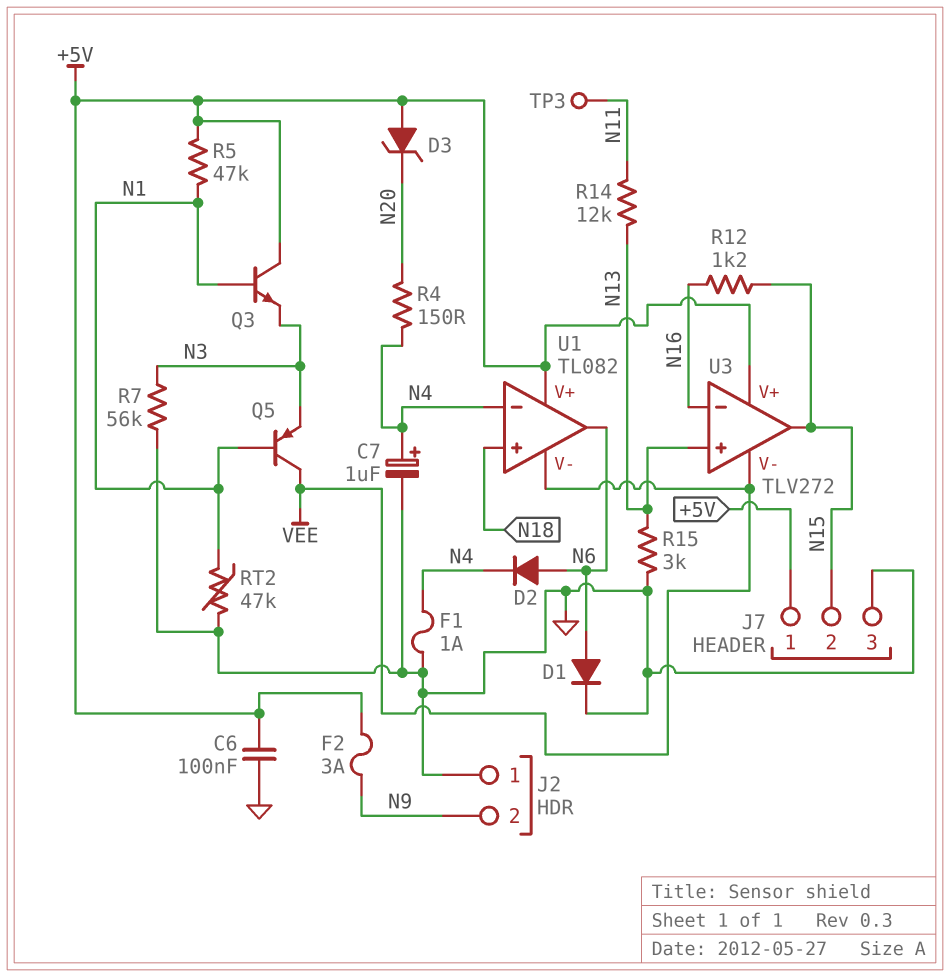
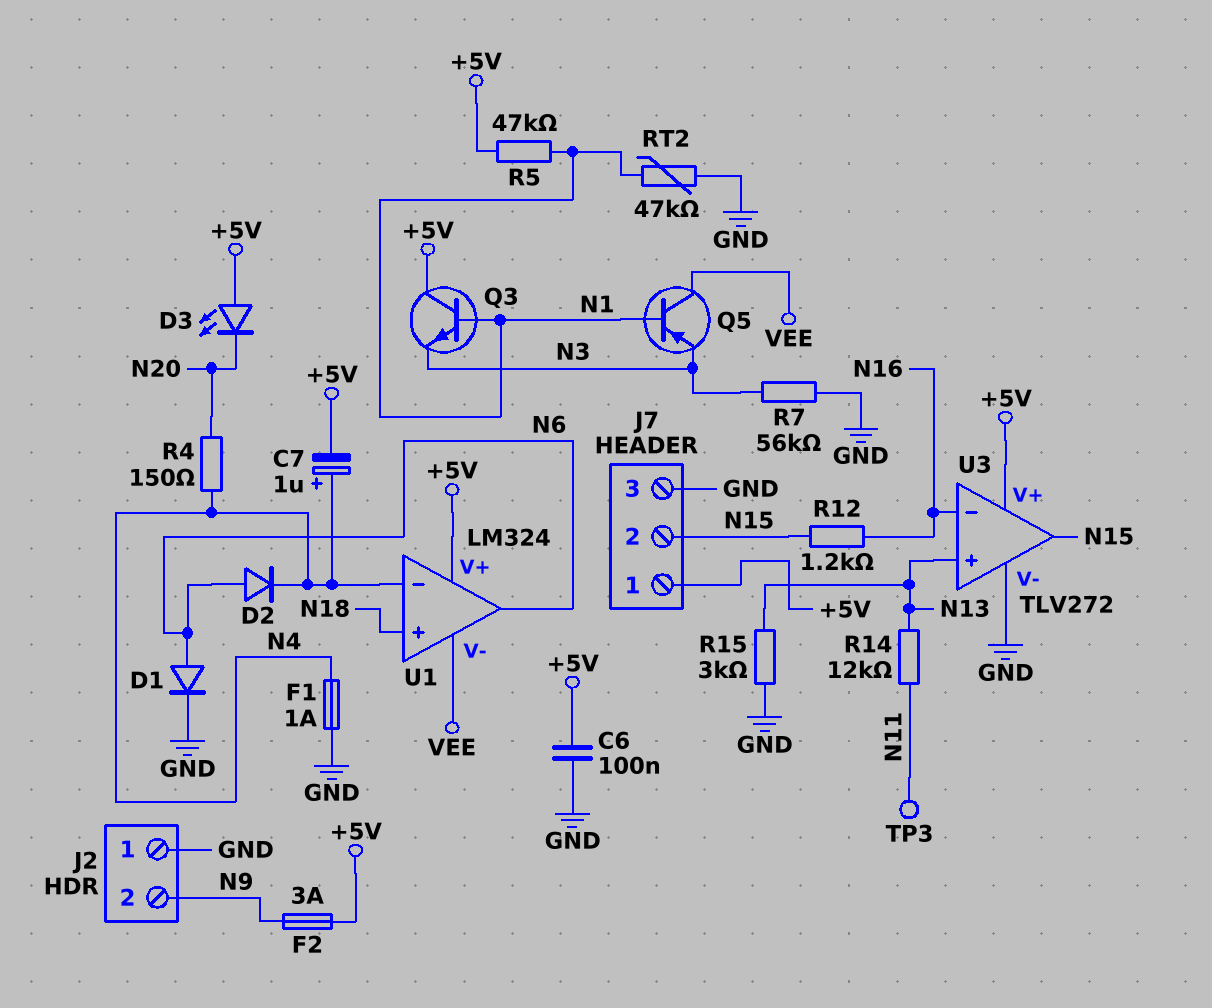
C7: 1uF (plus N4, minus GND) -> 1uF (plus N4, minus +5V)
D3: zener (A +5V, K N20) -> LED (A +5V, K N20)
U1: TL082 -> LM324
U3 pin V-: VEE -> GND

